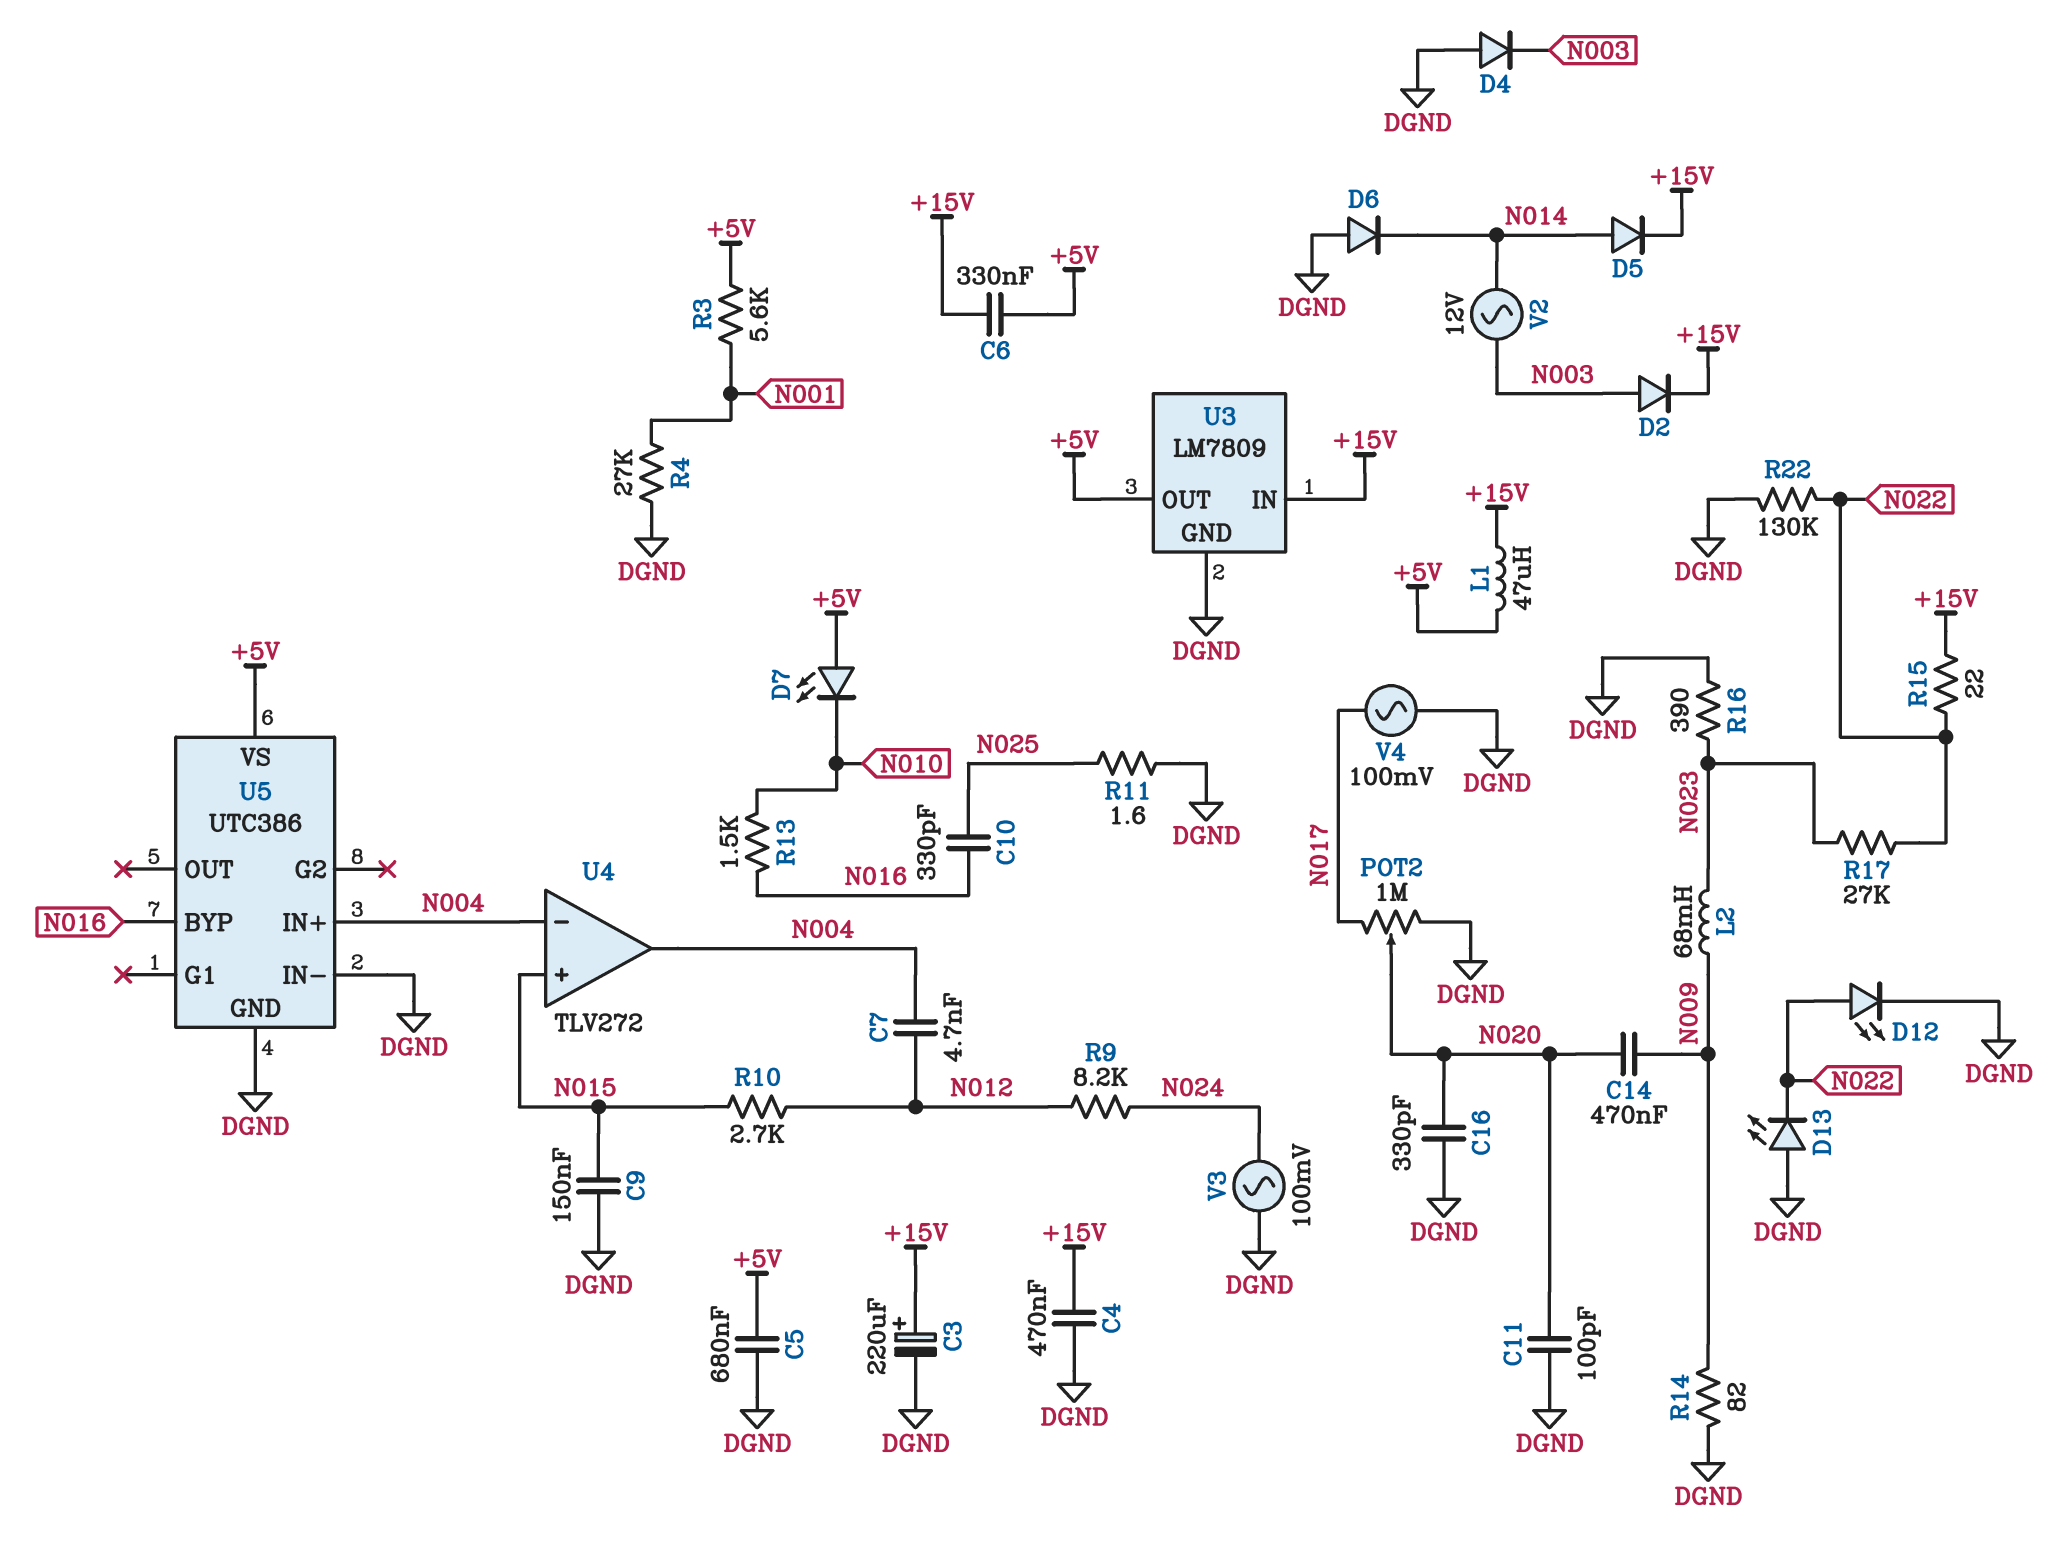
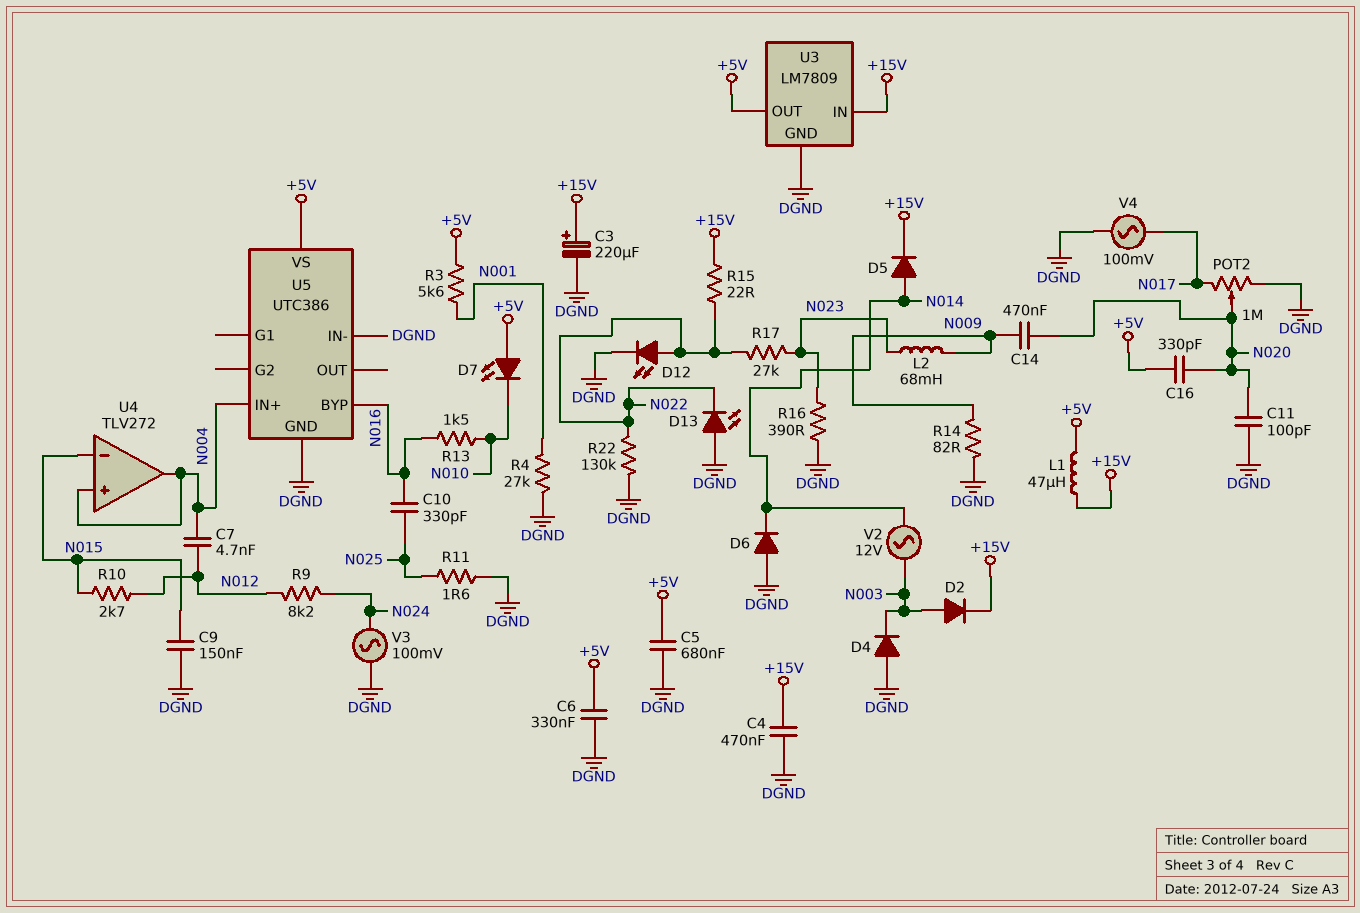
C6: 330nF (+5V, +15V) -> 330nF (+5V, DGND)
C16: 330pF (DGND, N020) -> 330pF (+5V, N020)
U4 pin in+: N015 -> N004
U4 pin in-: N004 -> N015

